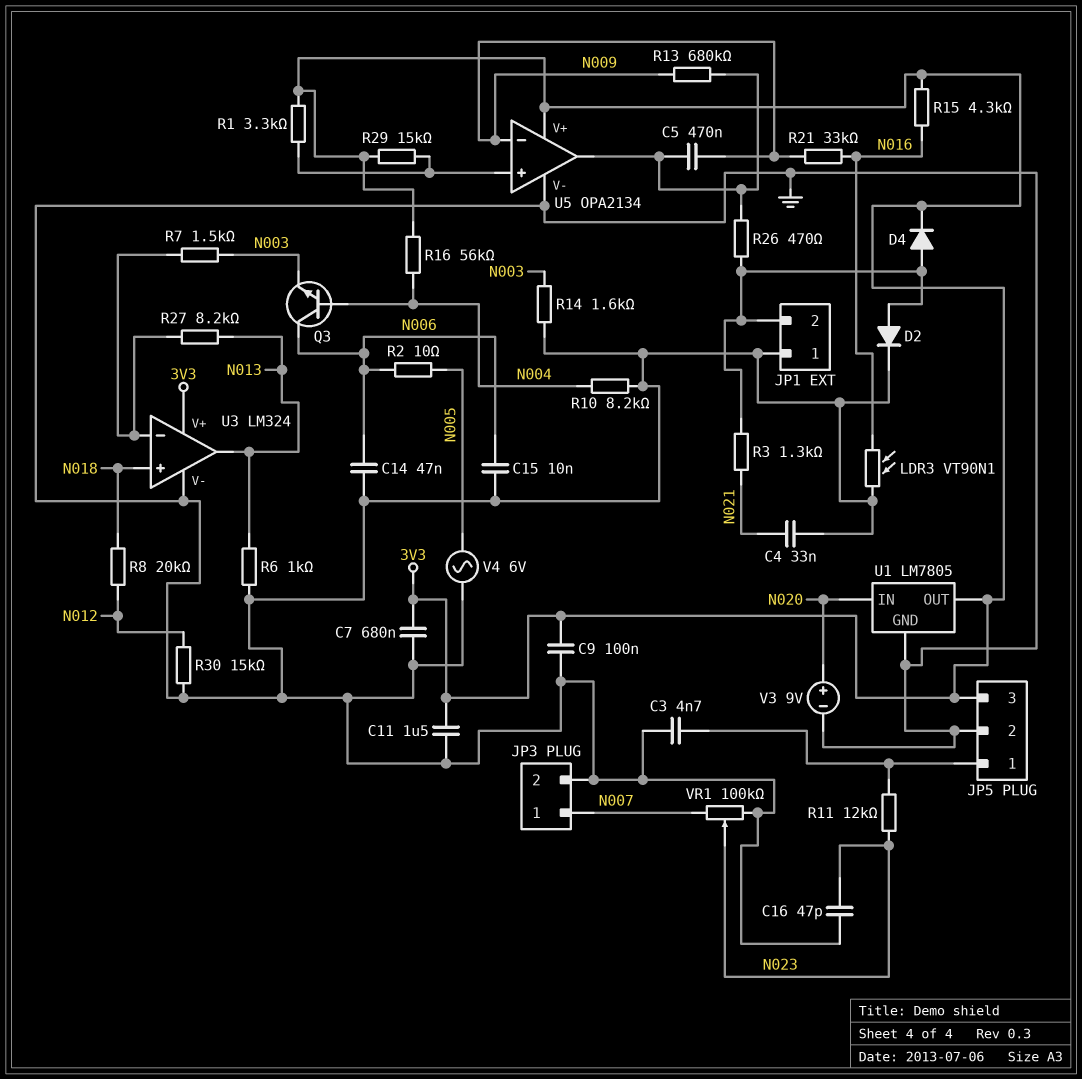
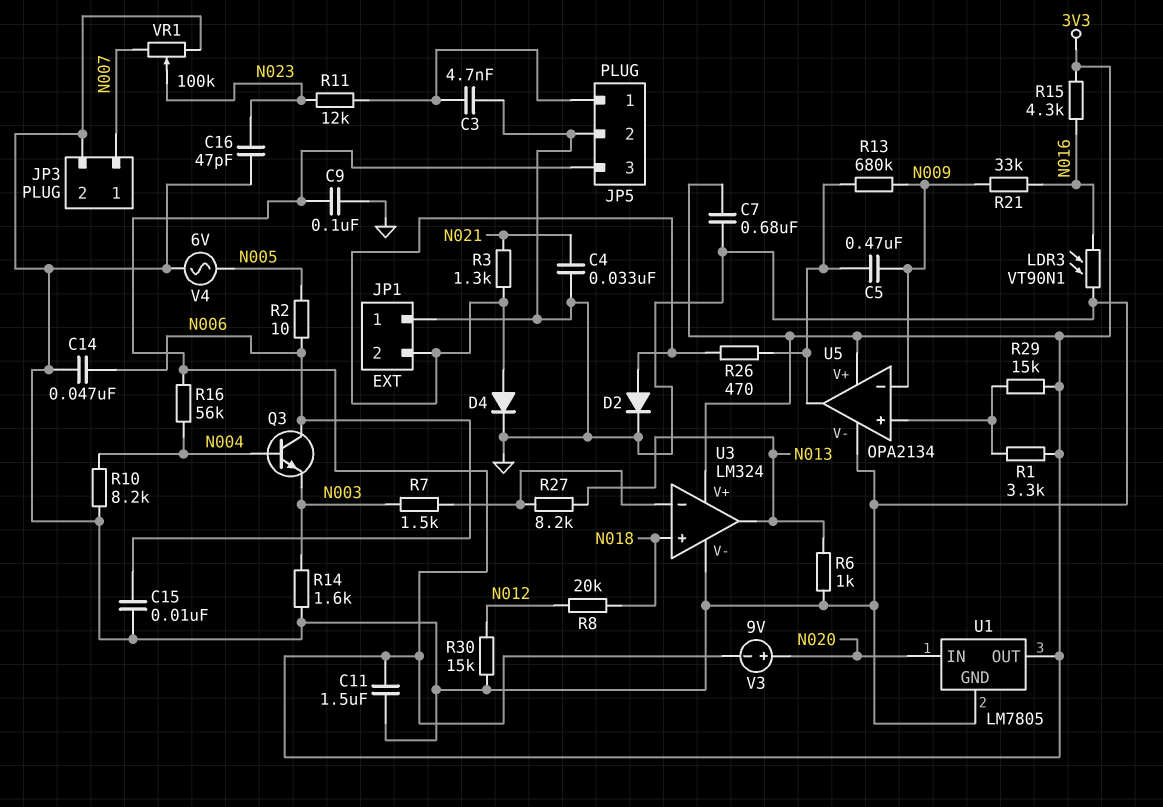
D4: diode (A JP1/2, K 3V3) -> diode (A JP1/2, K GND)
V3: 9V (plus N020, minus GND) -> 9V (plus N020, minus 3V3)

